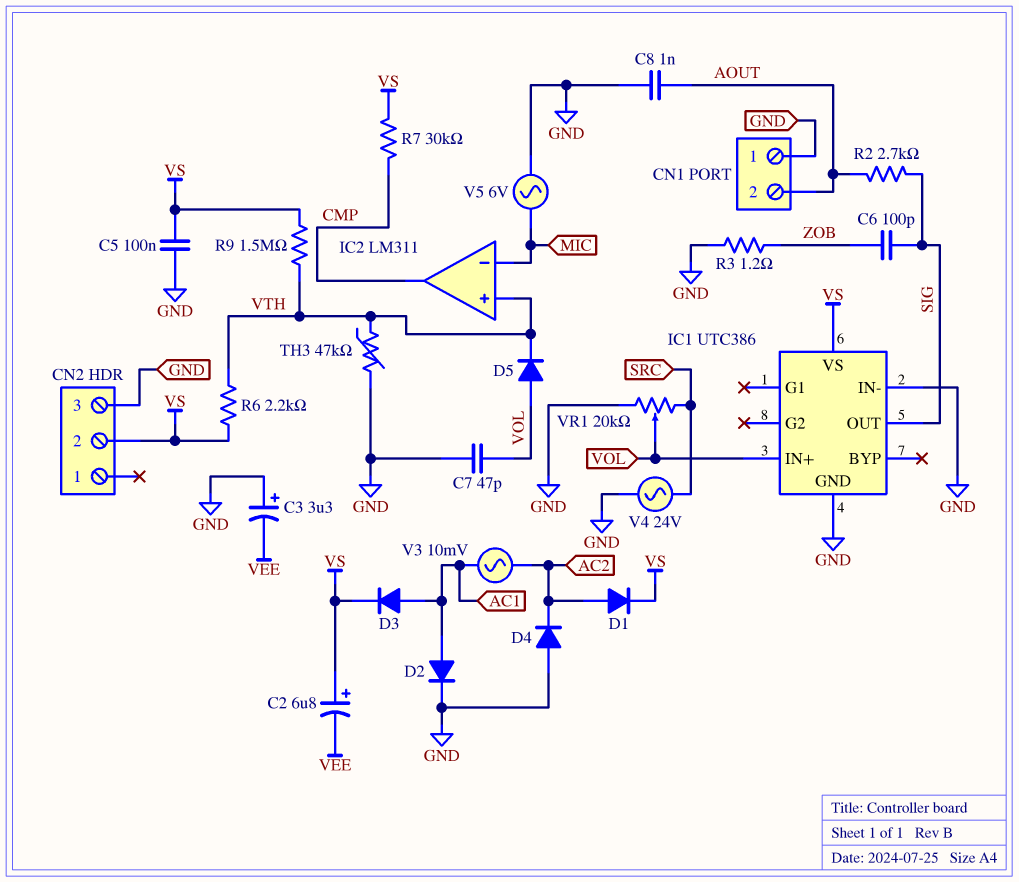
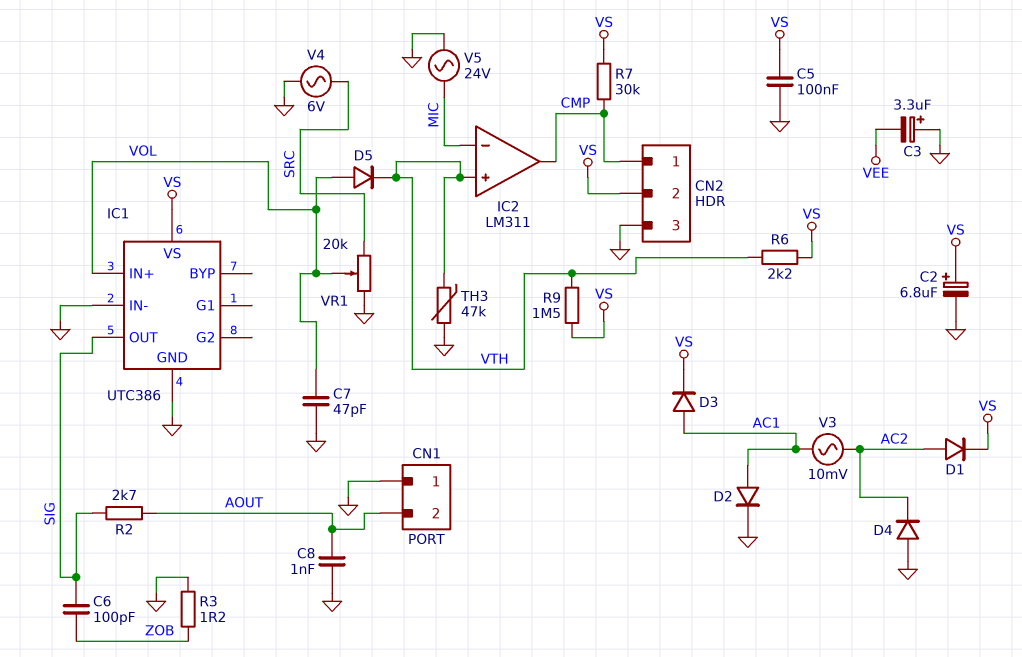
C2: 6.8uF (plus VS, minus VEE) -> 6.8uF (plus VS, minus GND)
CN2 pin 1: none -> CMP
V4: AC 24V (GND, SRC) -> AC 6V (GND, SRC)
V5: AC 6V (GND, MIC) -> AC 24V (GND, MIC)

